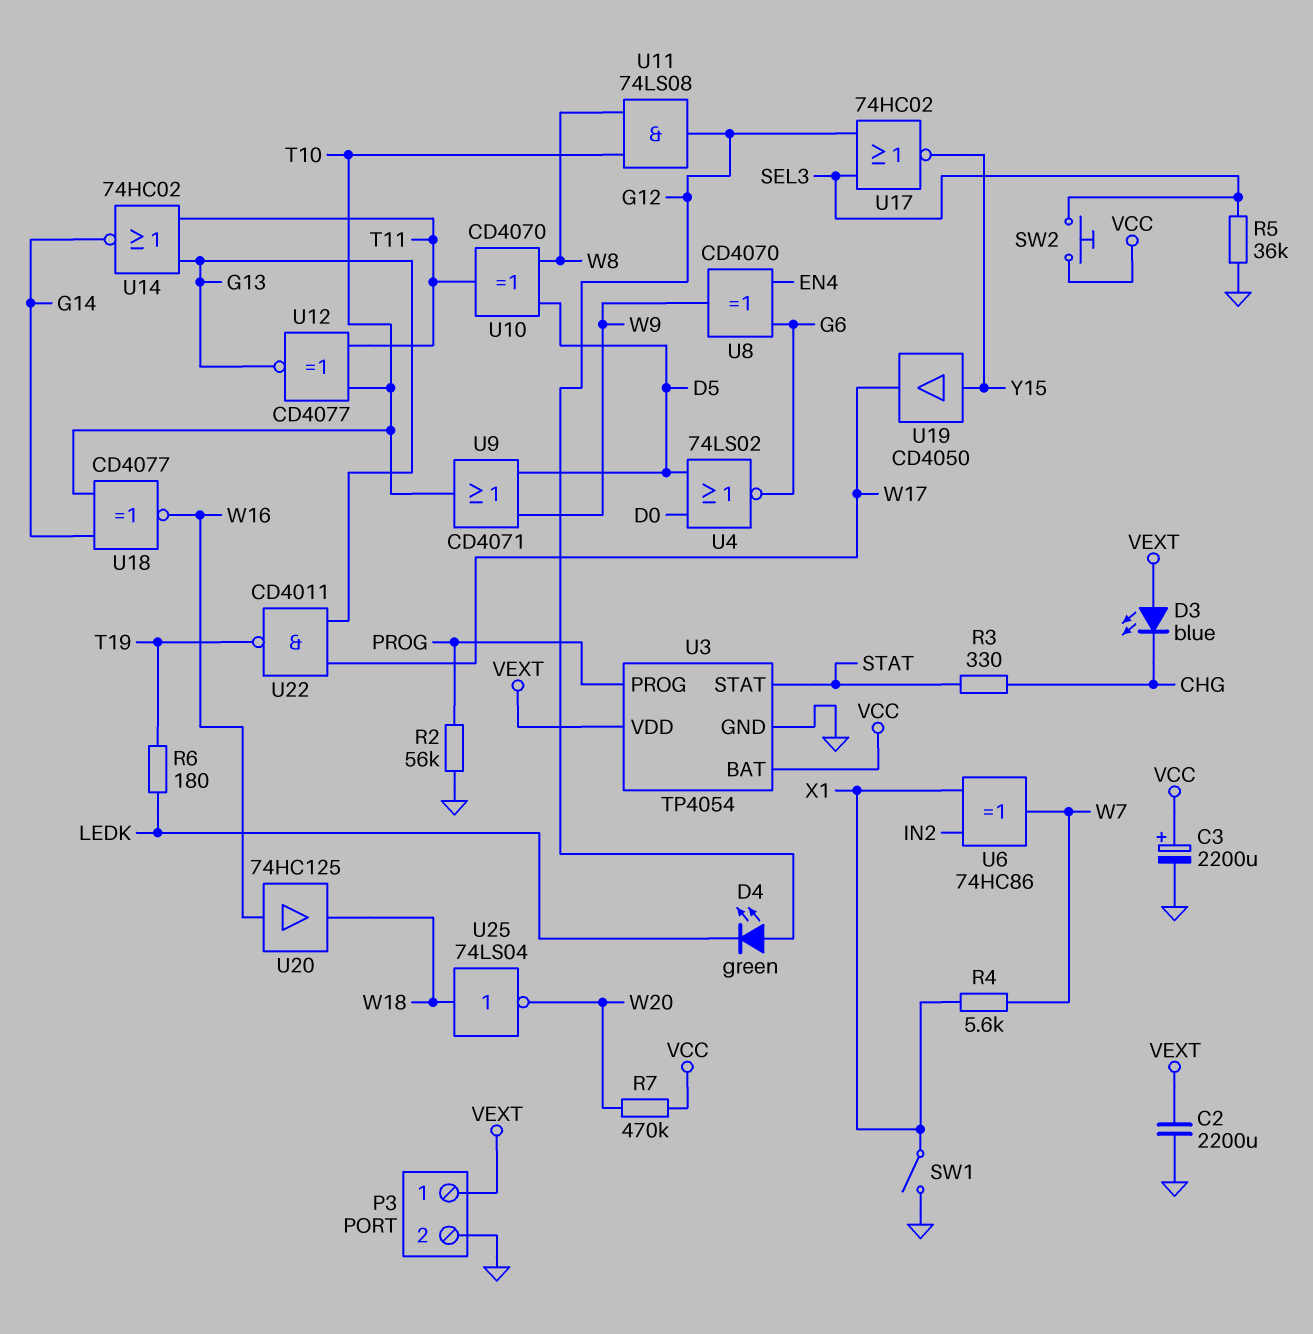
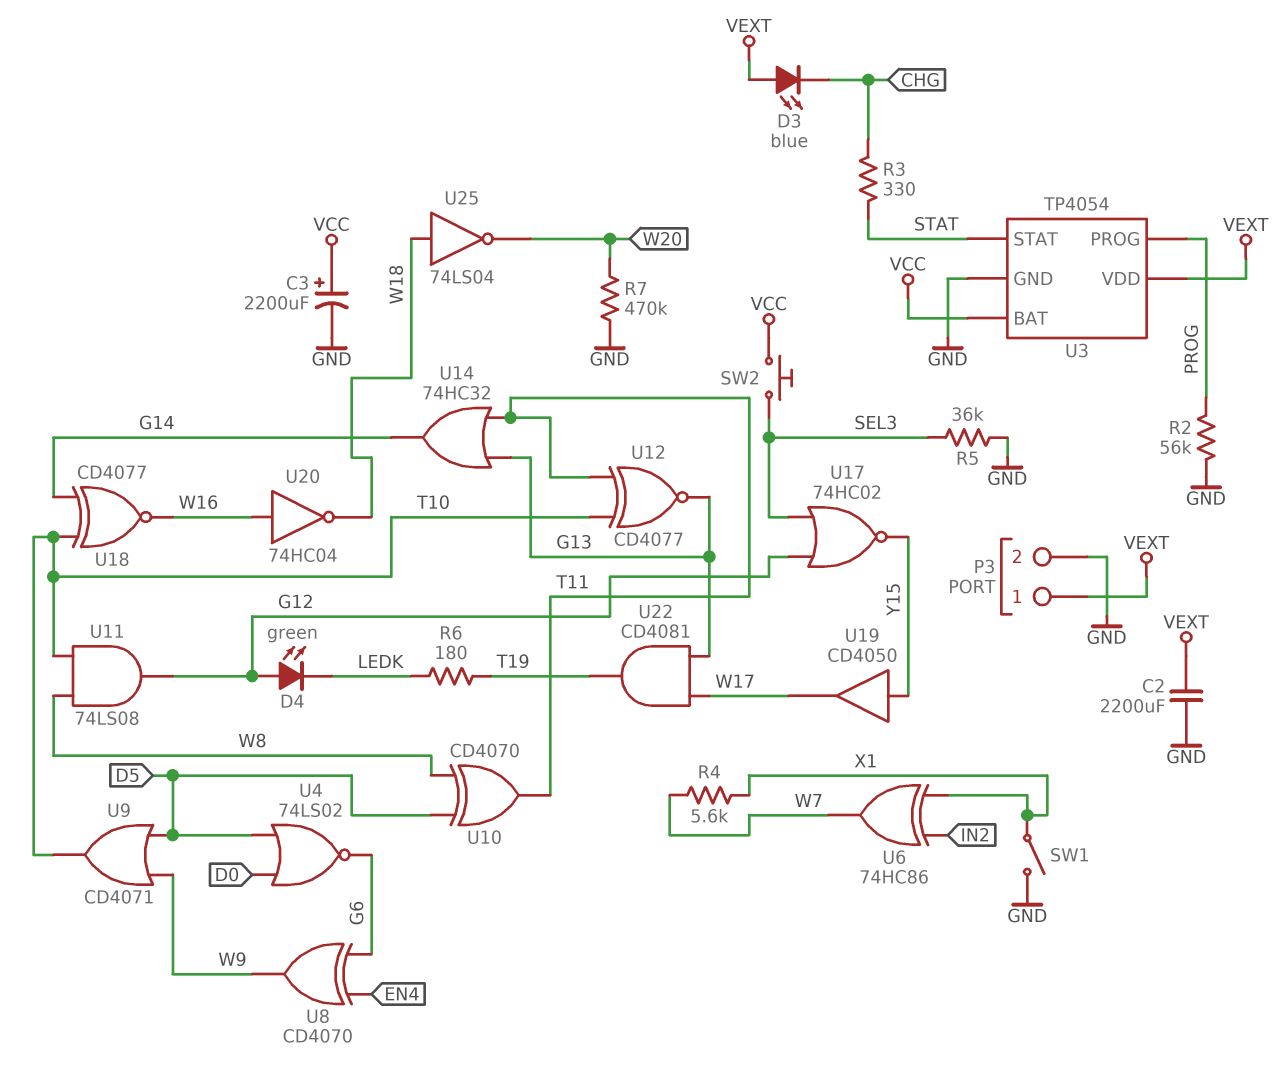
R7: 470k (VCC, W20) -> 470k (GND, W20)
U14: NOR 74HC02 (in G13, in T11, out G14) -> OR 74HC32 (in G13, in T11, out G14)
U20: buffer 74HC125 (in W16, out W18) -> NOT 74HC04 (in W16, out W18)
U22: NAND CD4011 (in G13, in W17, out T19) -> AND CD4081 (in G13, in W17, out T19)

